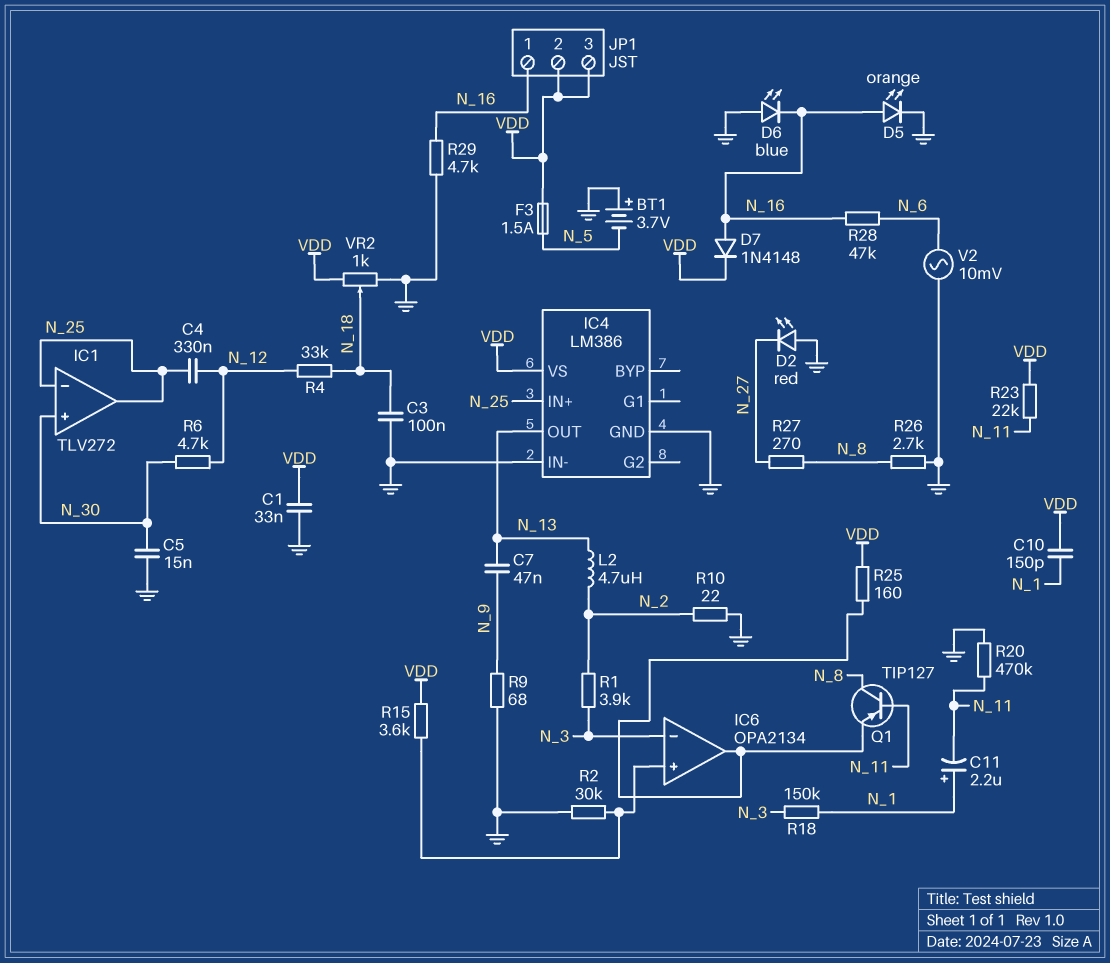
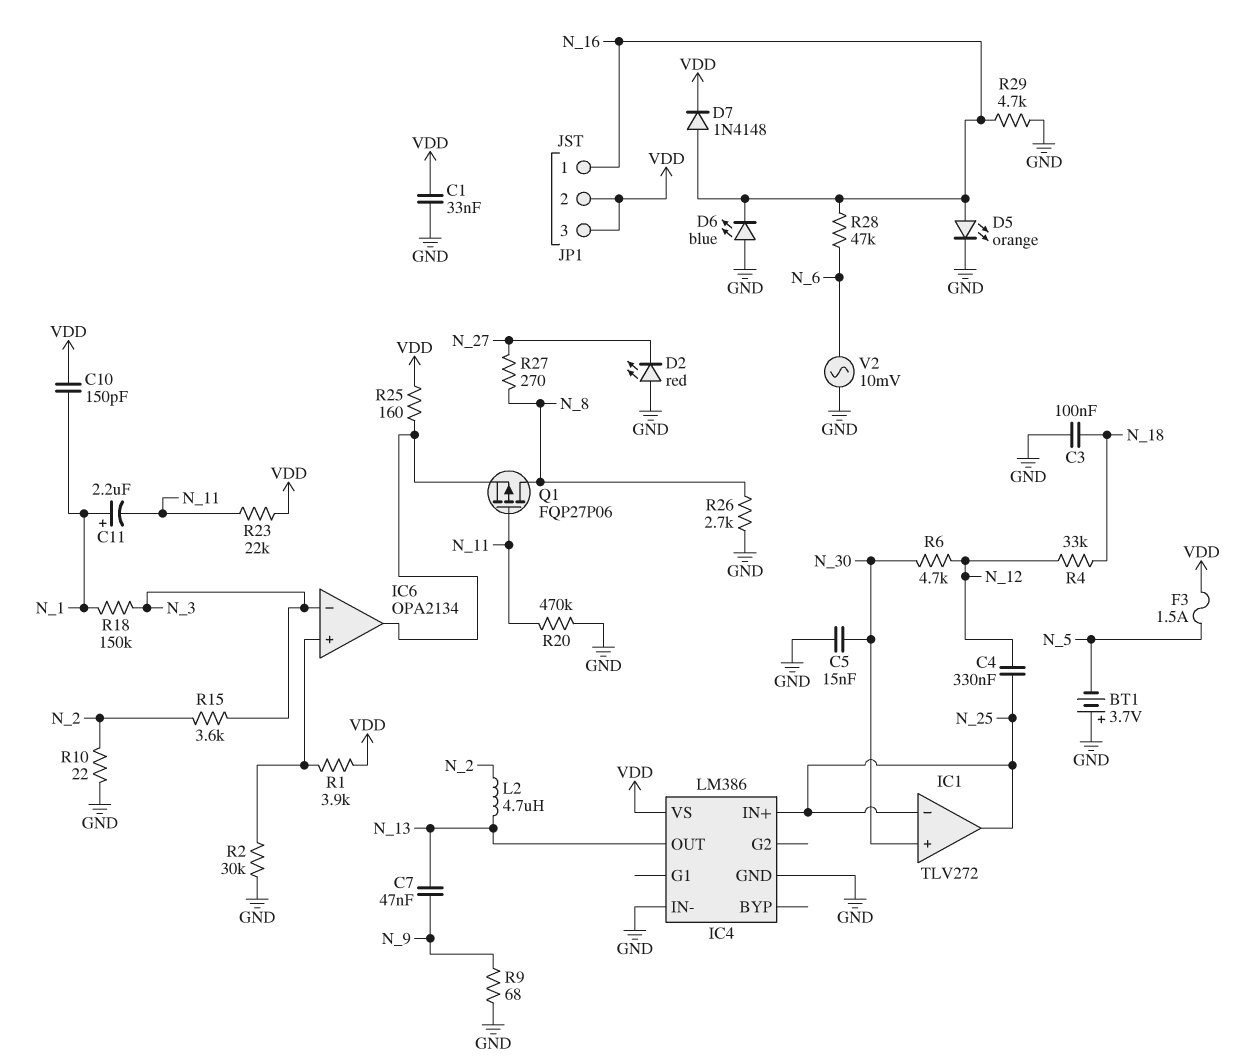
Q1: PNP TIP127 (B N_11, C N_8, E IC6/out) -> PMOS FQP27P06 (G N_11, D N_8, S IC6/out)
R1: 3.9k (N_2, N_3) -> 3.9k (IC6/in+, VDD)
R15: 3.6k (IC6/in+, VDD) -> 3.6k (N_2, N_3)
VR2: 1k (GND, VDD, wiper N_18) -> none

